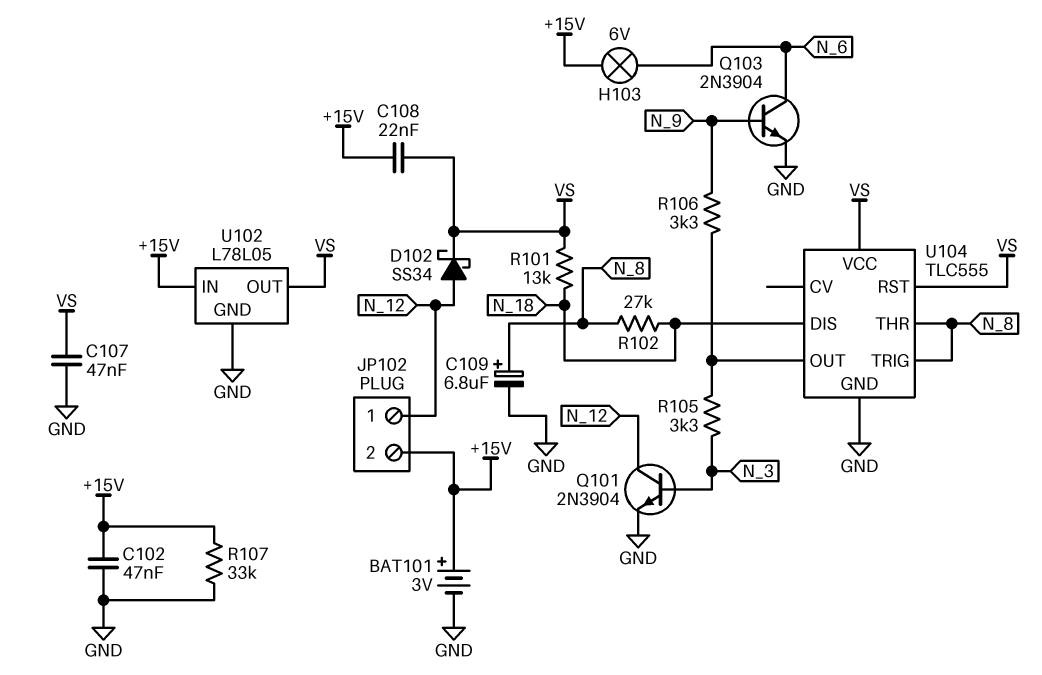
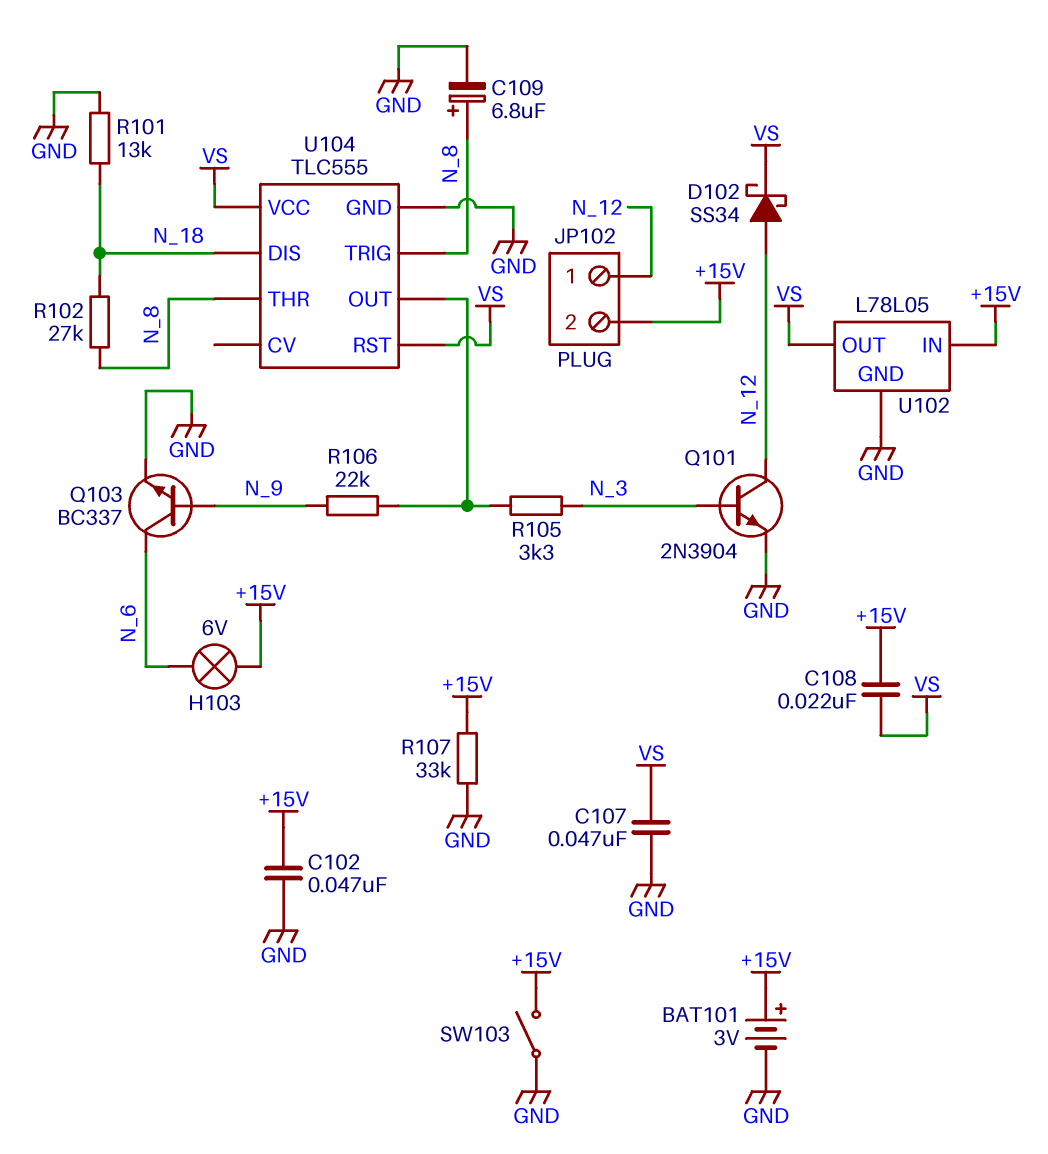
Q103: NPN 2N3904 (B N_9, C N_6, E GND) -> NPN BC337 (B N_9, C N_6, E GND)
R101: 13k (N_18, VS) -> 13k (GND, N_18)
R106: 3.3k (N_9, U104/OUT) -> 22k (N_9, U104/OUT)
SW103: none -> switch (+15V, GND)

